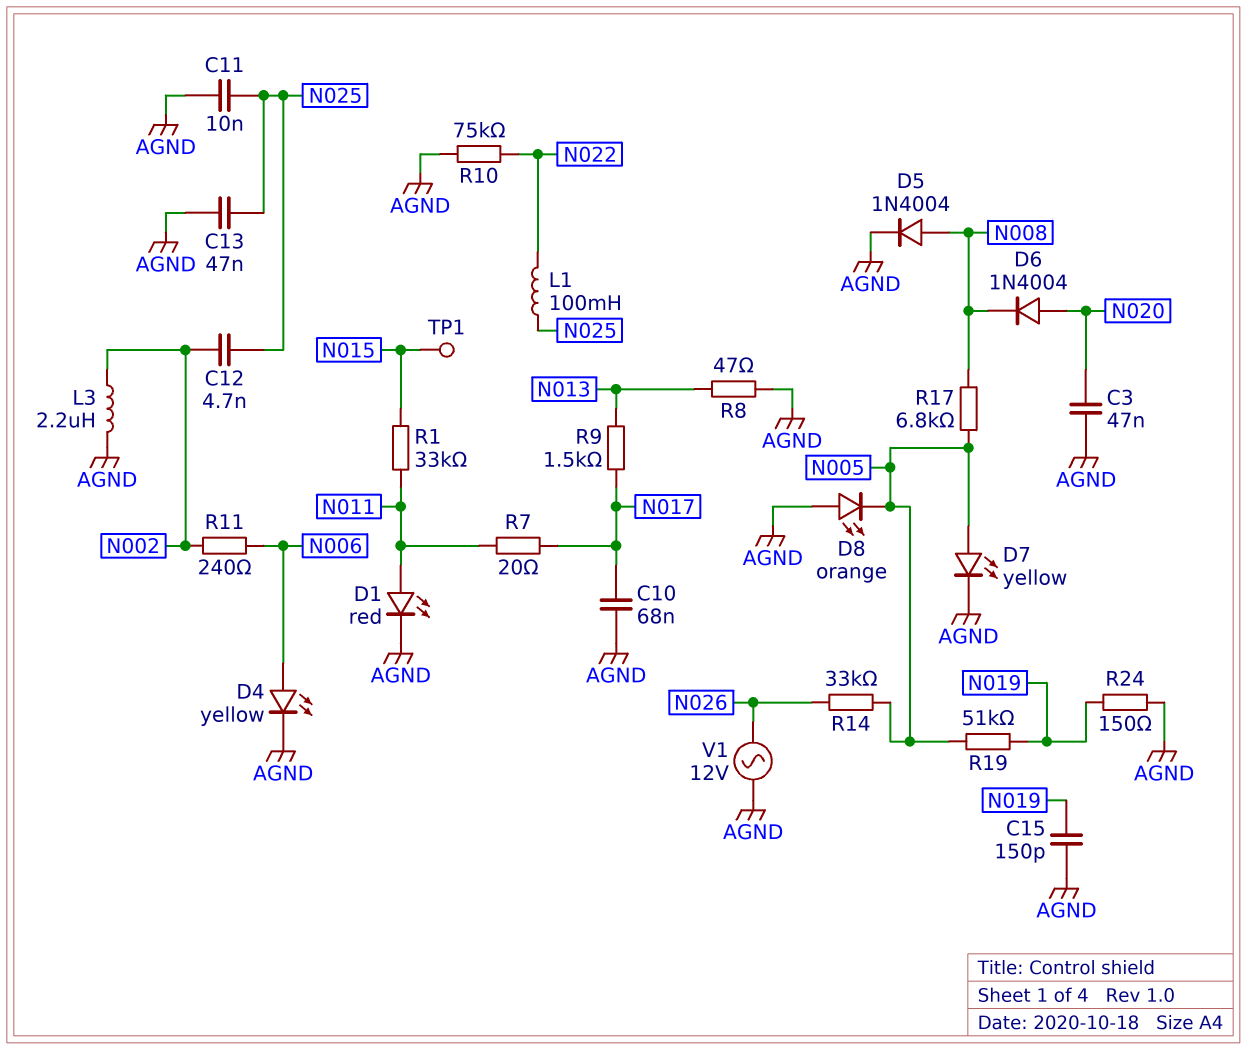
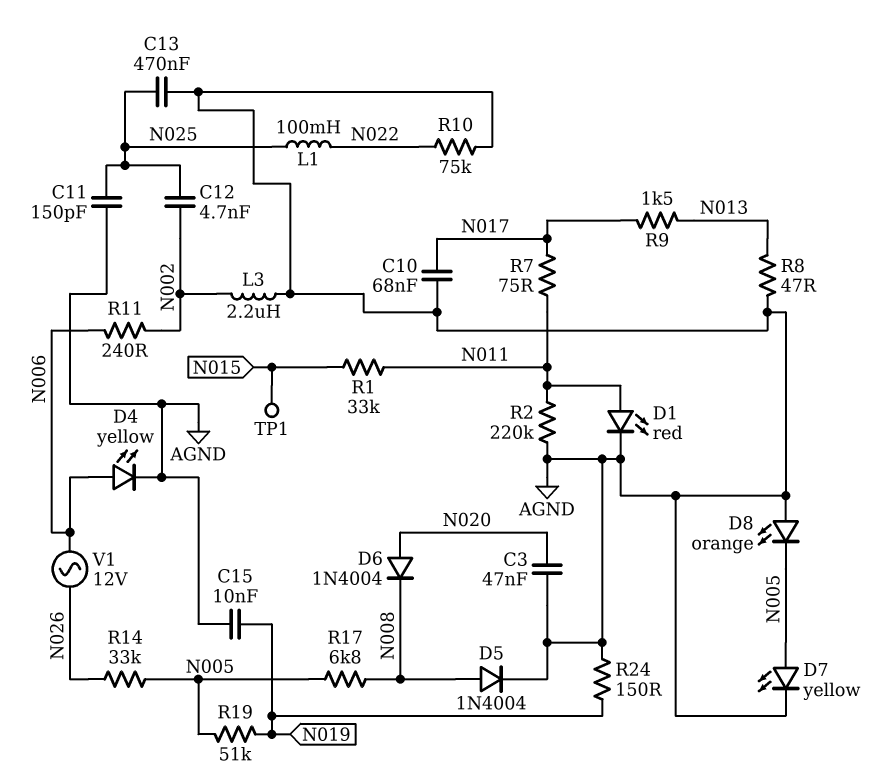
C11: 10nF (AGND, N025) -> 150pF (AGND, N025)
C13: 47nF (AGND, N025) -> 470nF (AGND, N025)
C15: 150pF (AGND, N019) -> 10nF (AGND, N019)
R2: none -> 220k (AGND, N011)
R7: 20 (N011, N017) -> 75 (N011, N017)
V1: AC 12V (AGND, N026) -> AC 12V (N006, N026)

